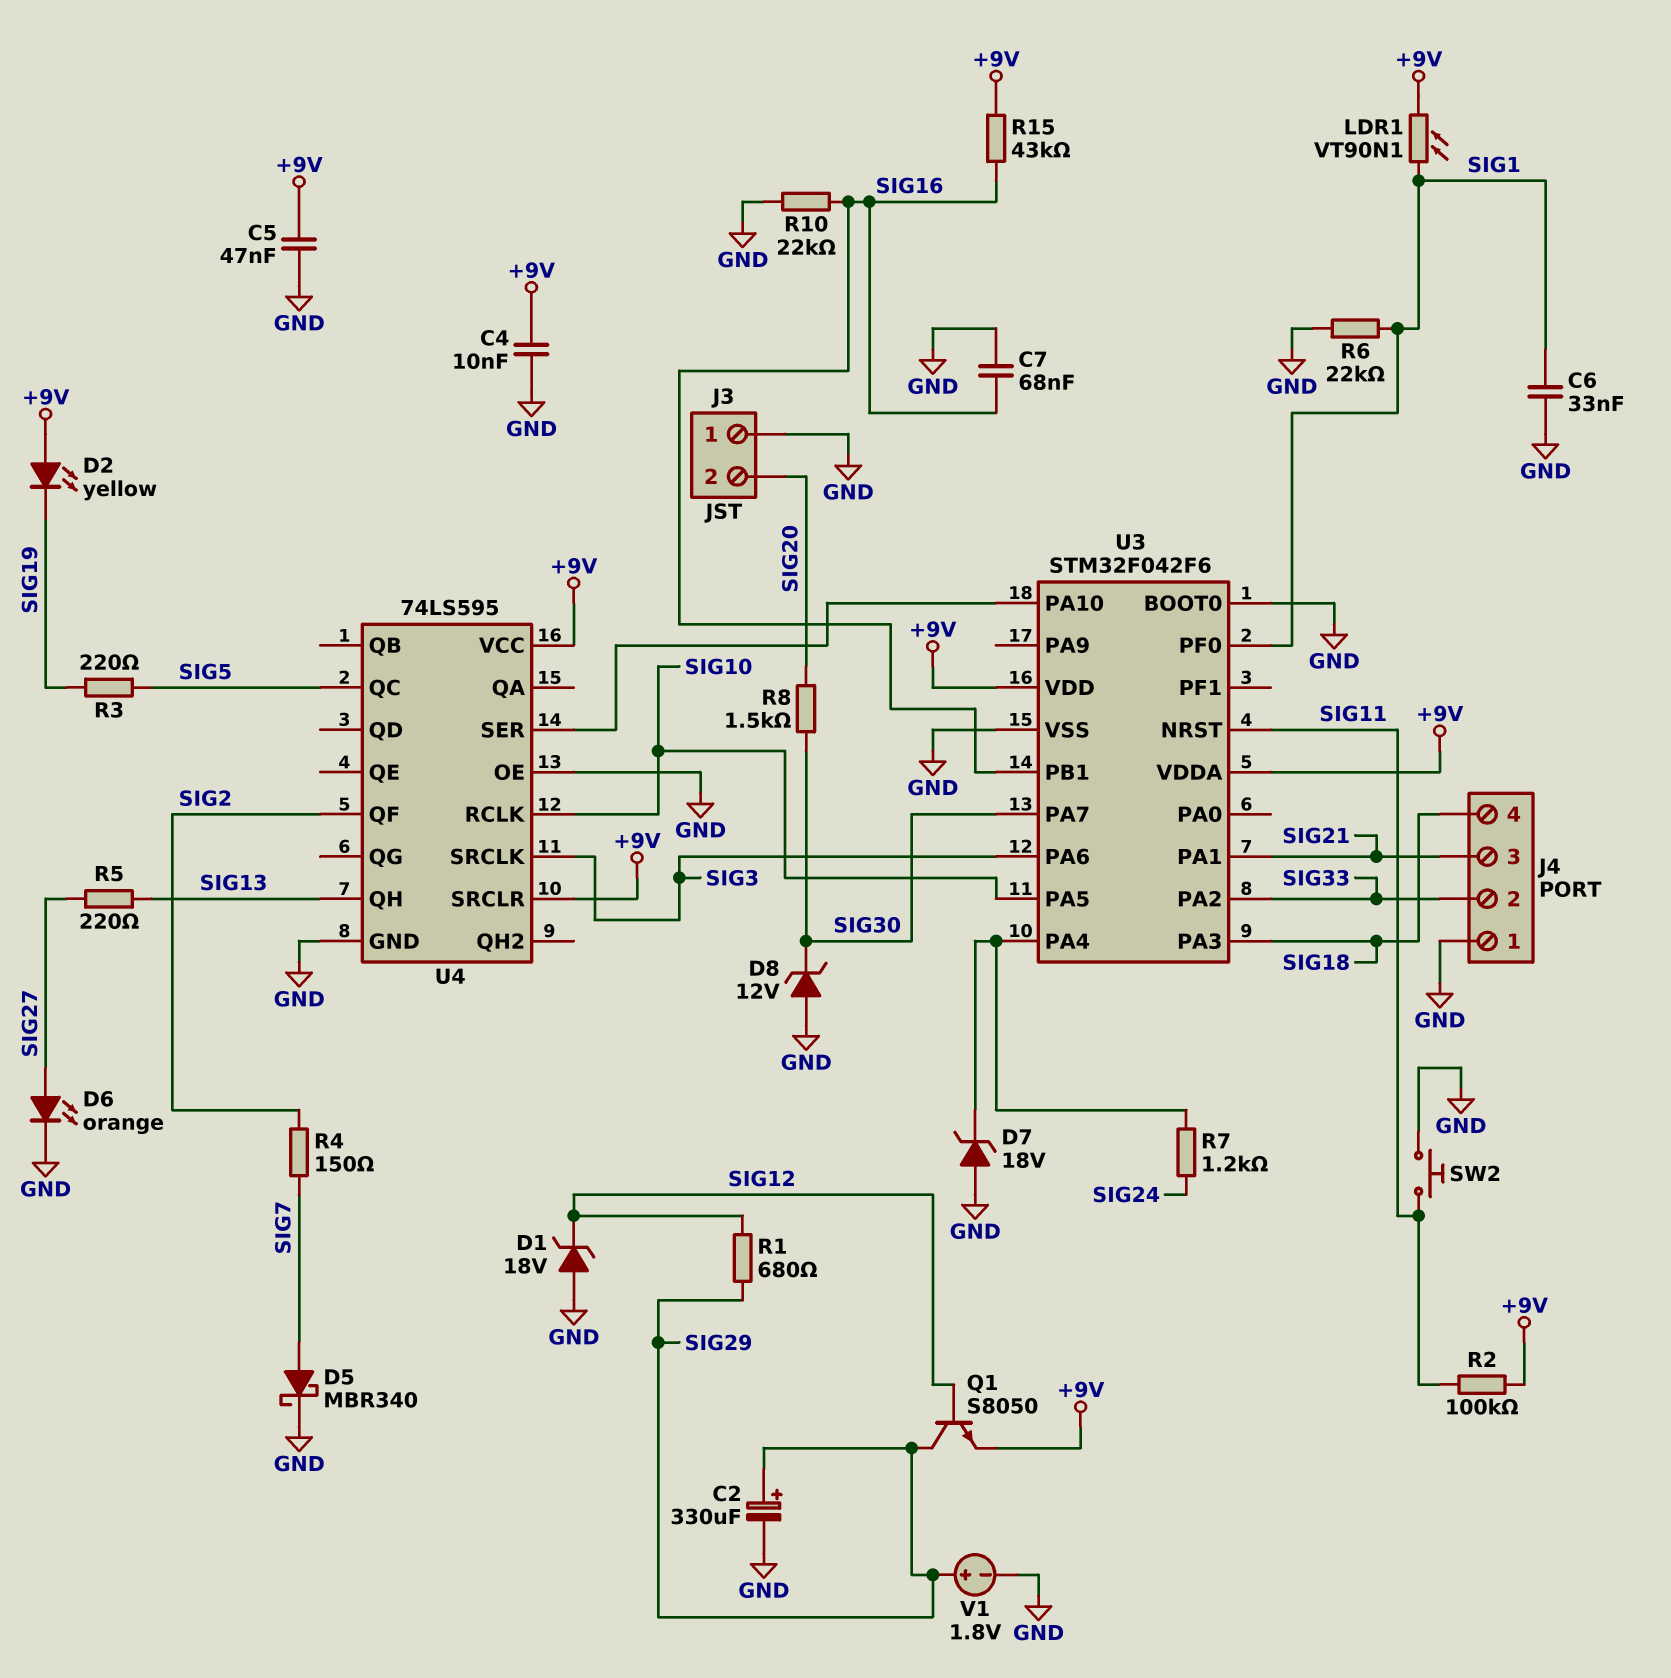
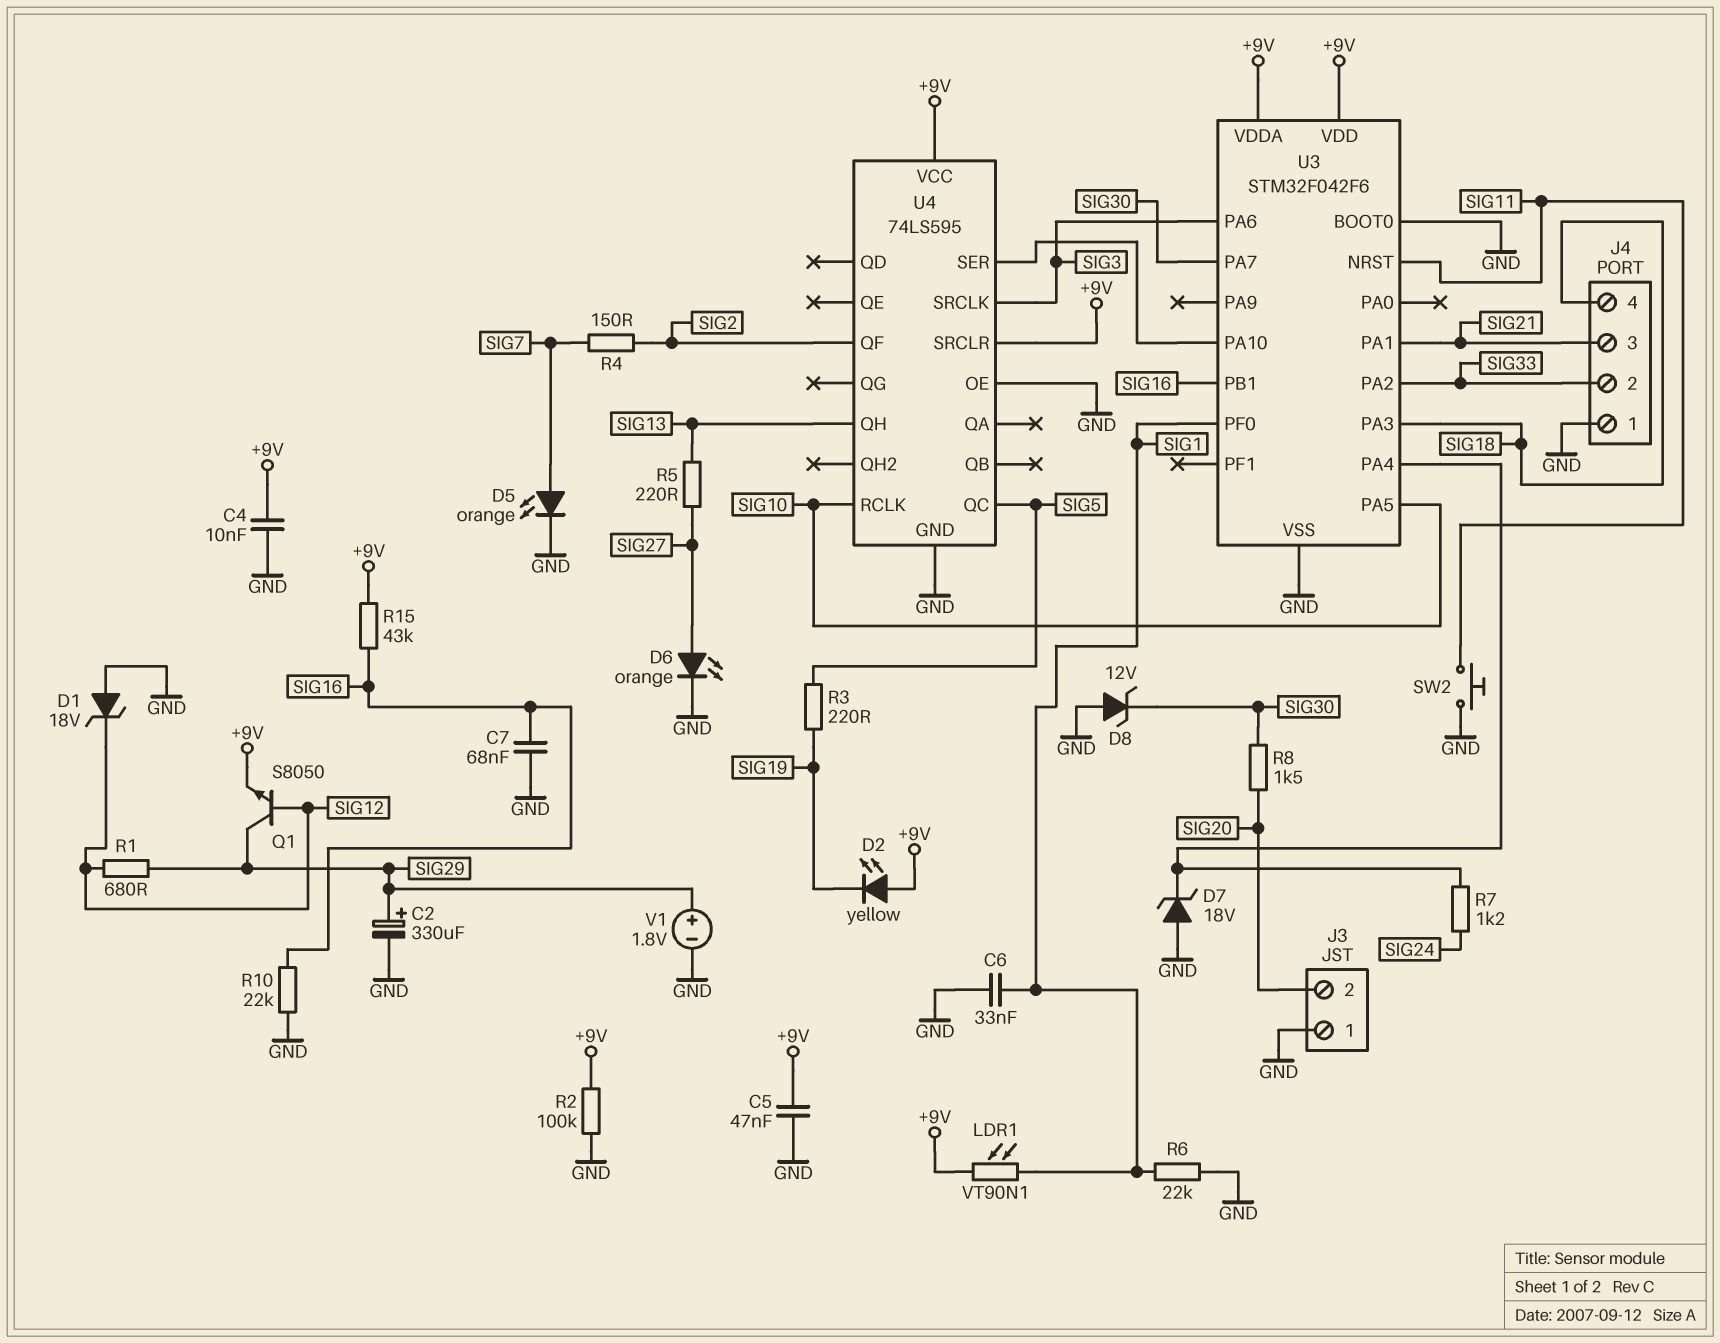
D5: schottky MBR340 (A SIG7, K GND) -> LED orange (A SIG7, K GND)
R2: 100k (+9V, SIG11) -> 100k (+9V, GND)

